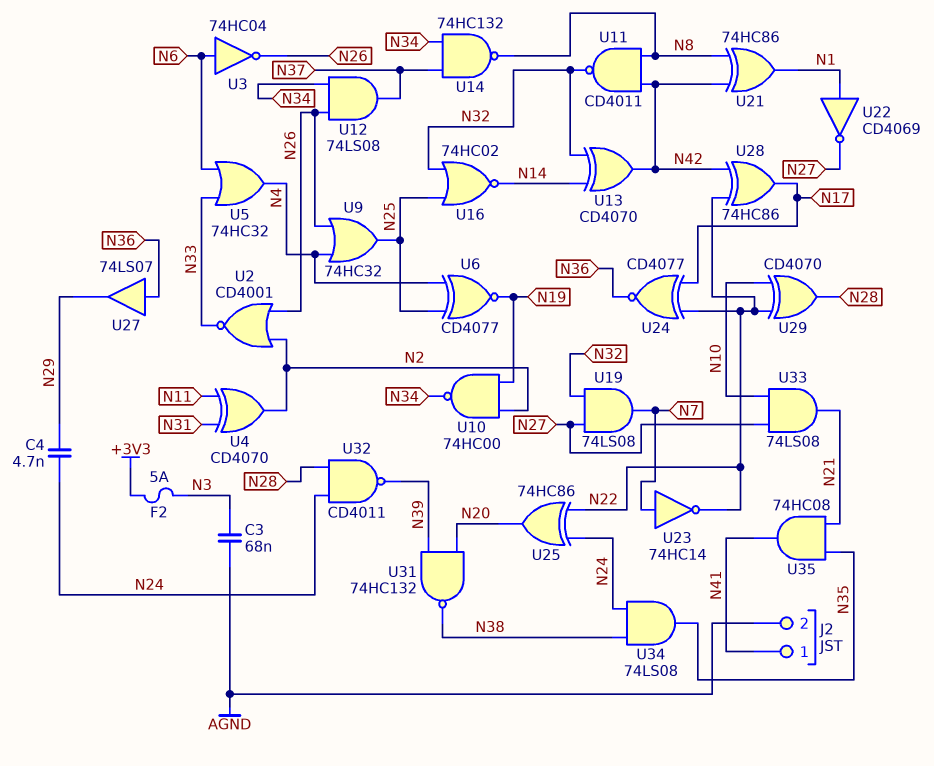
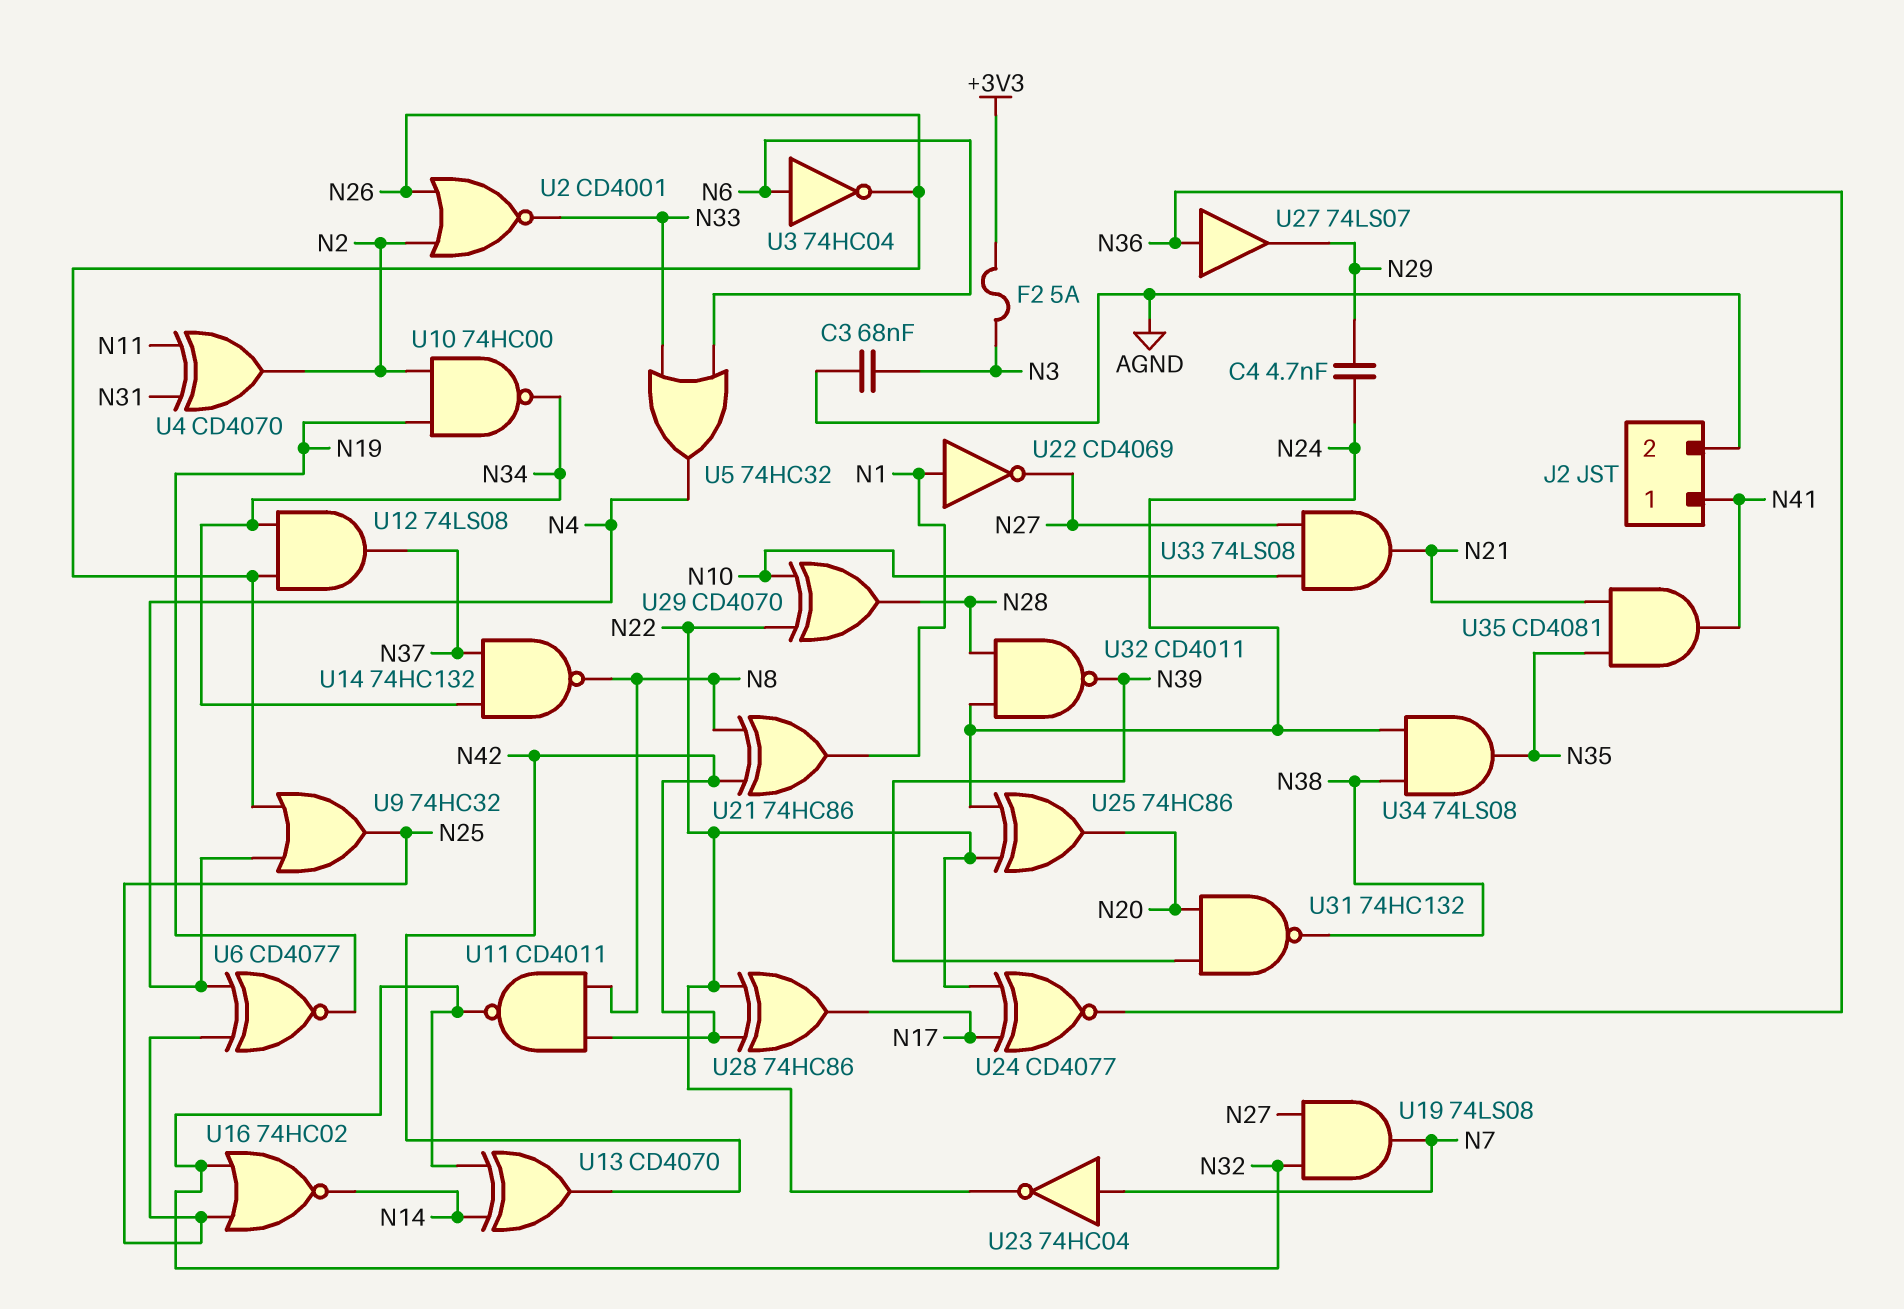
U23: NOT 74HC14 (in N7, out N22) -> NOT 74HC04 (in N7, out N22)
U35: AND 74HC08 (in N21, in N35, out N41) -> AND CD4081 (in N21, in N35, out N41)

